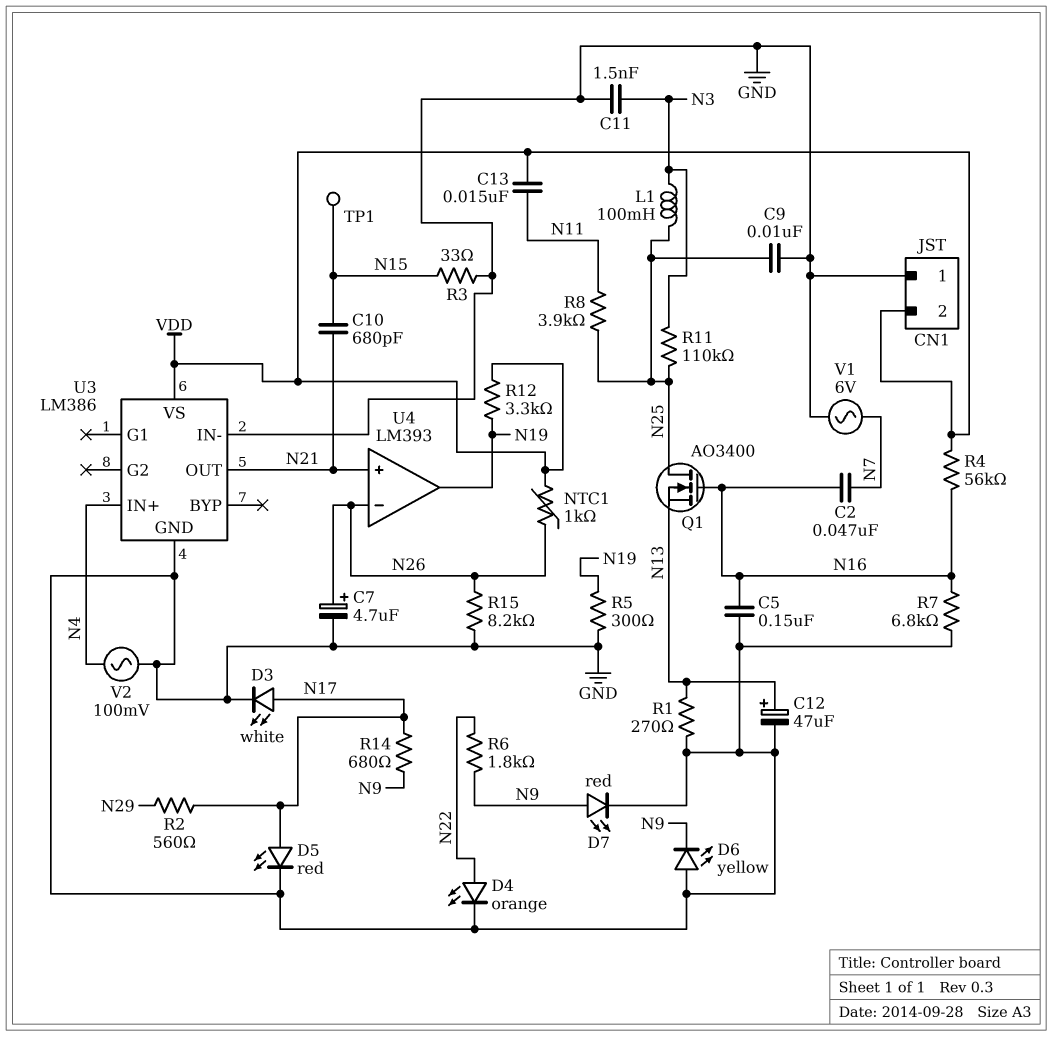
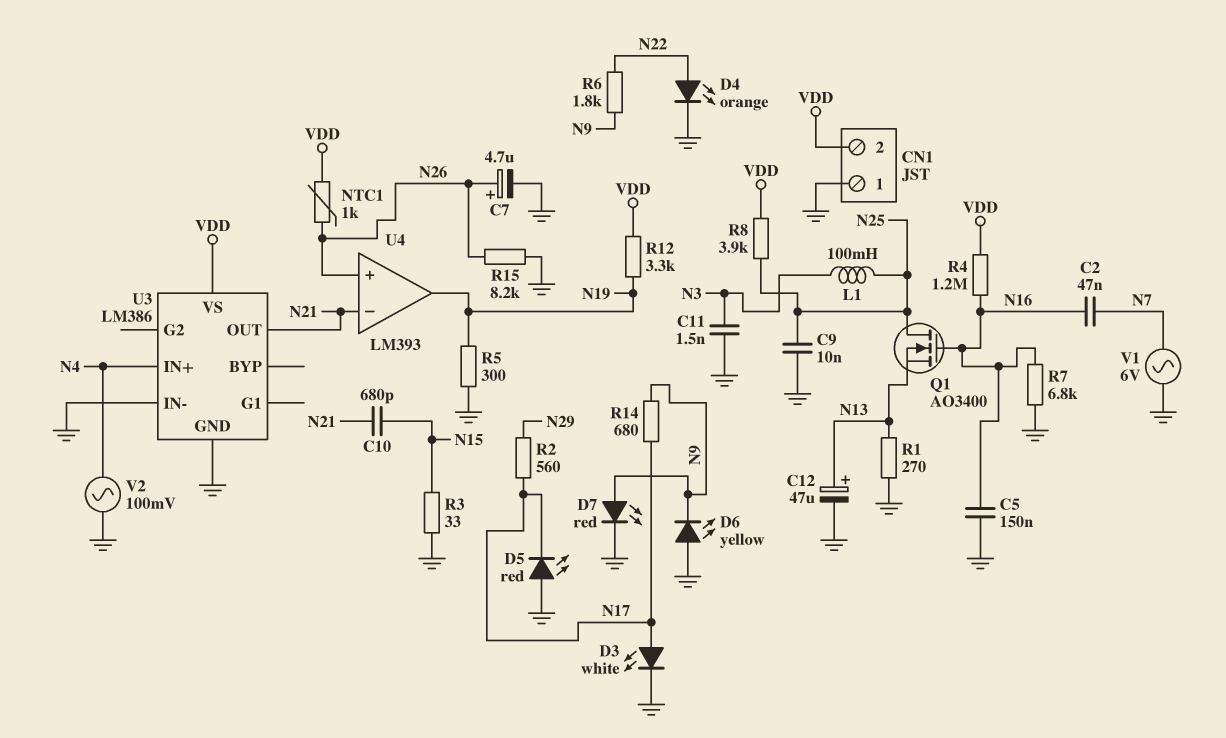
C13: 15nF (N11, VDD) -> none
D5: LED red (A N17, K GND) -> LED red (A GND, K N17)
R4: 56k (N16, VDD) -> 1.2M (N16, VDD)
R8: 3.9k (N11, N25) -> 3.9k (N25, VDD)
R11: 110k (N3, N25) -> none
TP1: test point (N15) -> none
U4 pin in+: N21 -> N26
U4 pin in-: N26 -> N21

